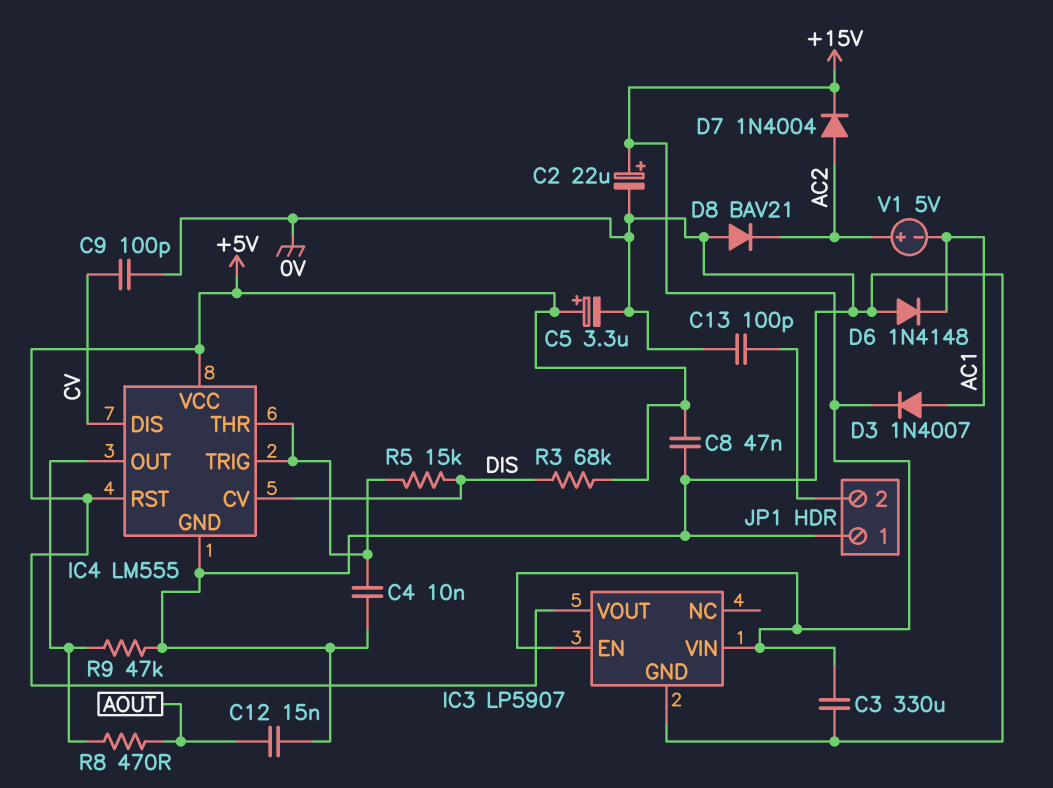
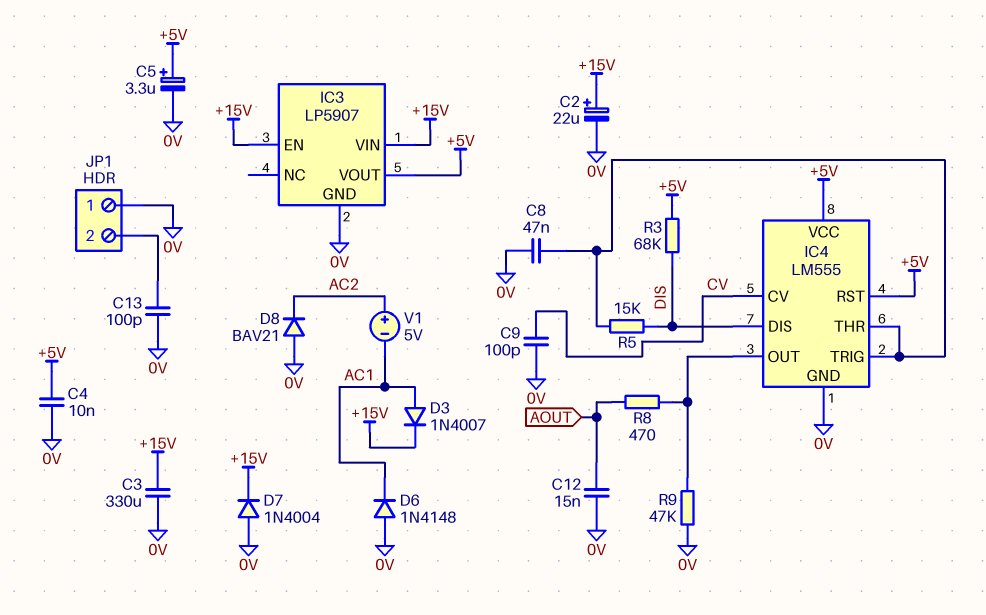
C4: 10nF (0V, IC4/THR) -> 10nF (+5V, 0V)
C8: 47nF (+5V, 0V) -> 47nF (0V, IC4/THR)
D7: diode 1N4004 (A AC2, K +15V) -> diode 1N4004 (A 0V, K +15V)
IC4 pin CV: DIS -> CV
IC4 pin DIS: CV -> DIS

